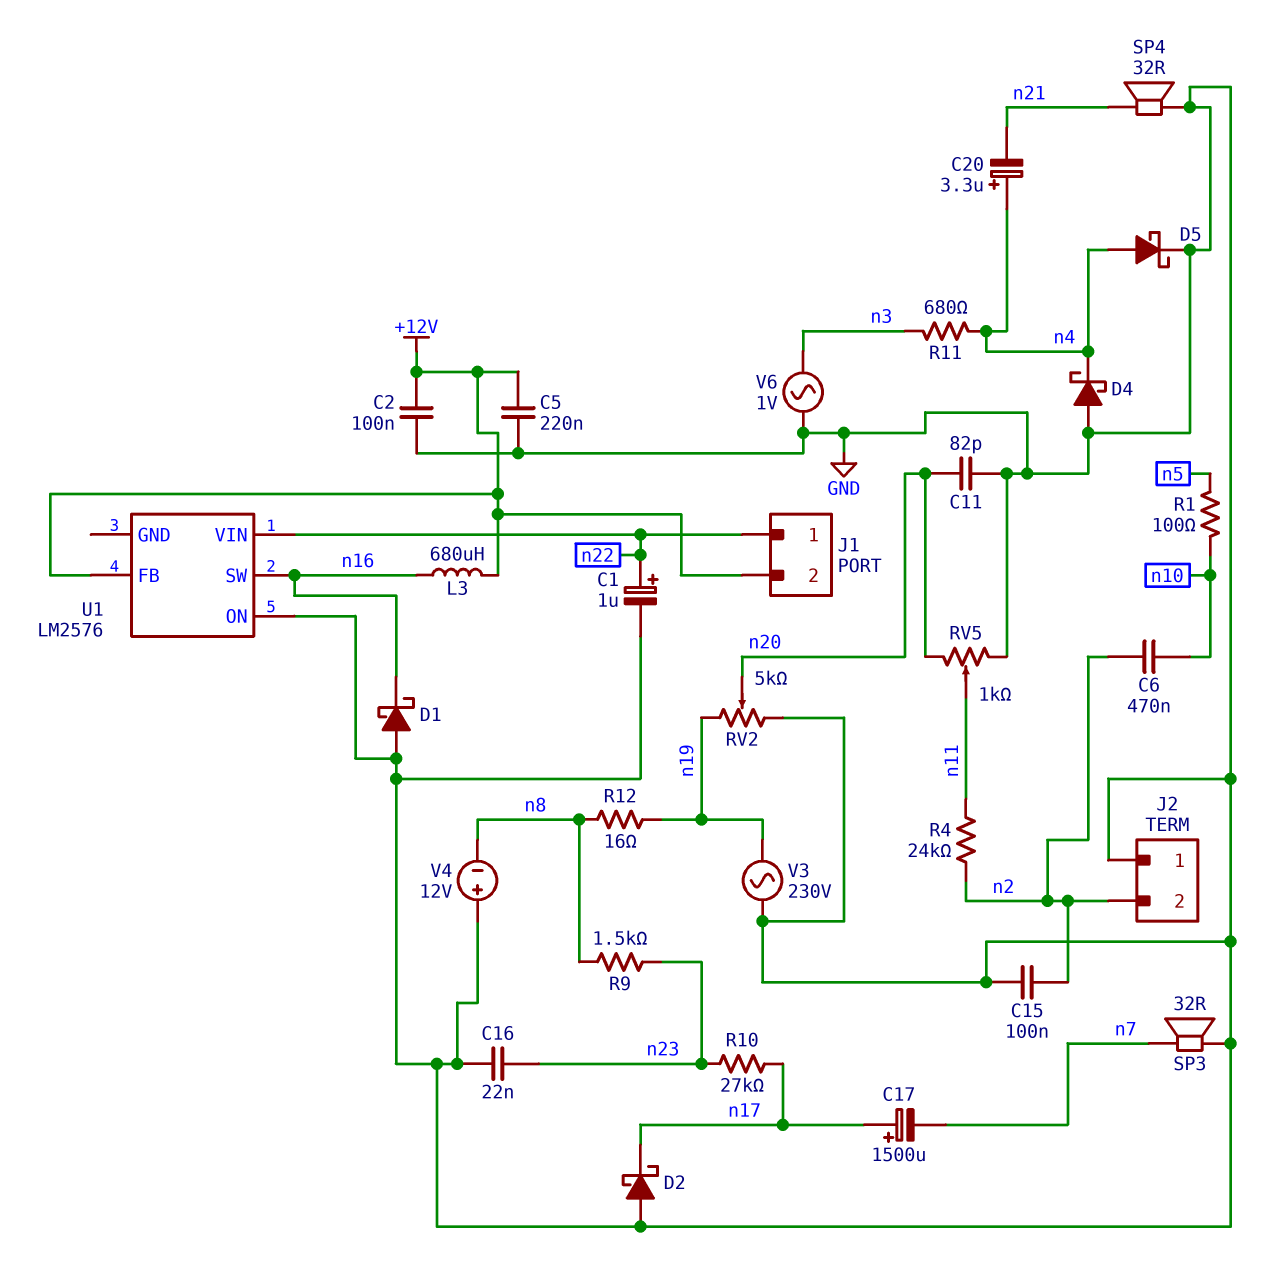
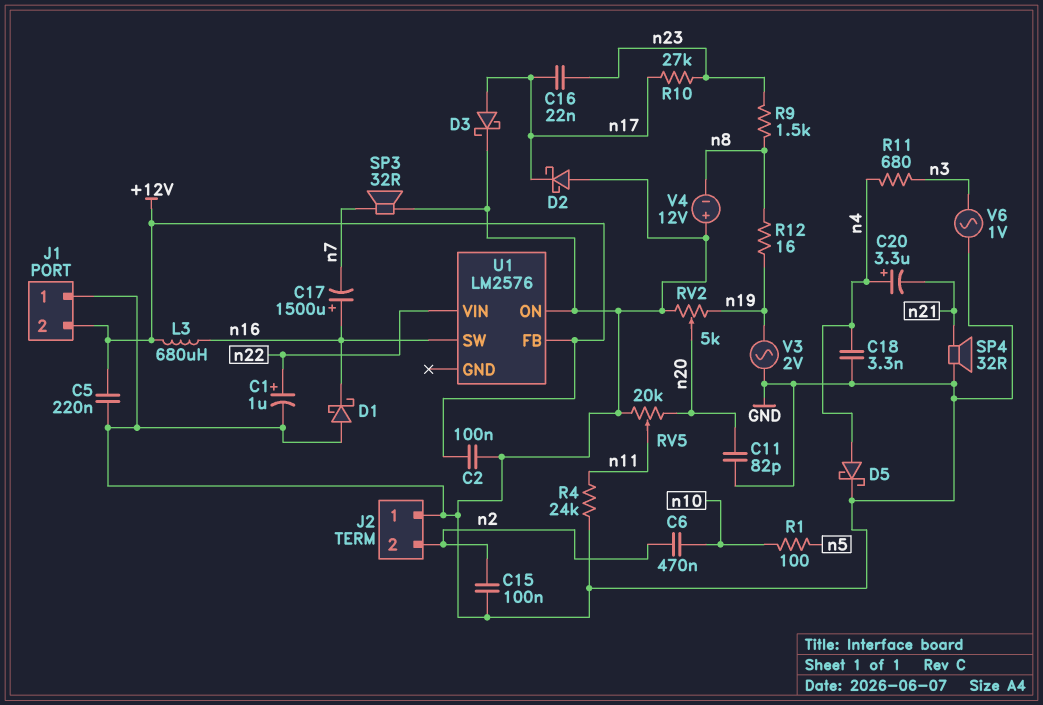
C16: 22nF (GND, n23) -> 22nF (n17, n23)
C17: 1500uF (plus n17, minus n7) -> 1500uF (plus n16, minus n7)
C18: none -> 3.3nF (GND, n4)
D3: none -> schottky (A n17, K GND)
D4: schottky (A GND, K n4) -> none
J1 pin 1: n22 -> GND
R4: 24k (n2, n11) -> 24k (GND, n11)
RV5: 1k (GND, n20, wiper n11) -> 20k (GND, n20, wiper n11)
V3: AC 230V (GND, n19) -> AC 2V (GND, n19)

